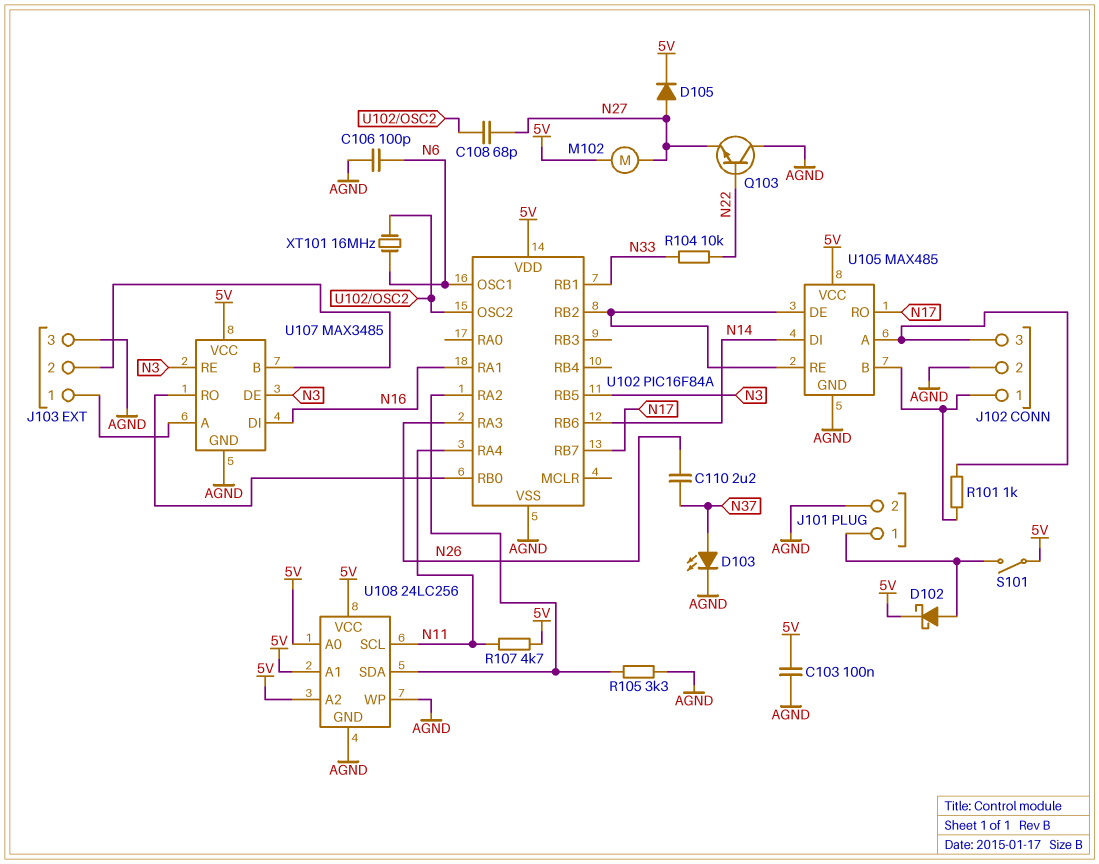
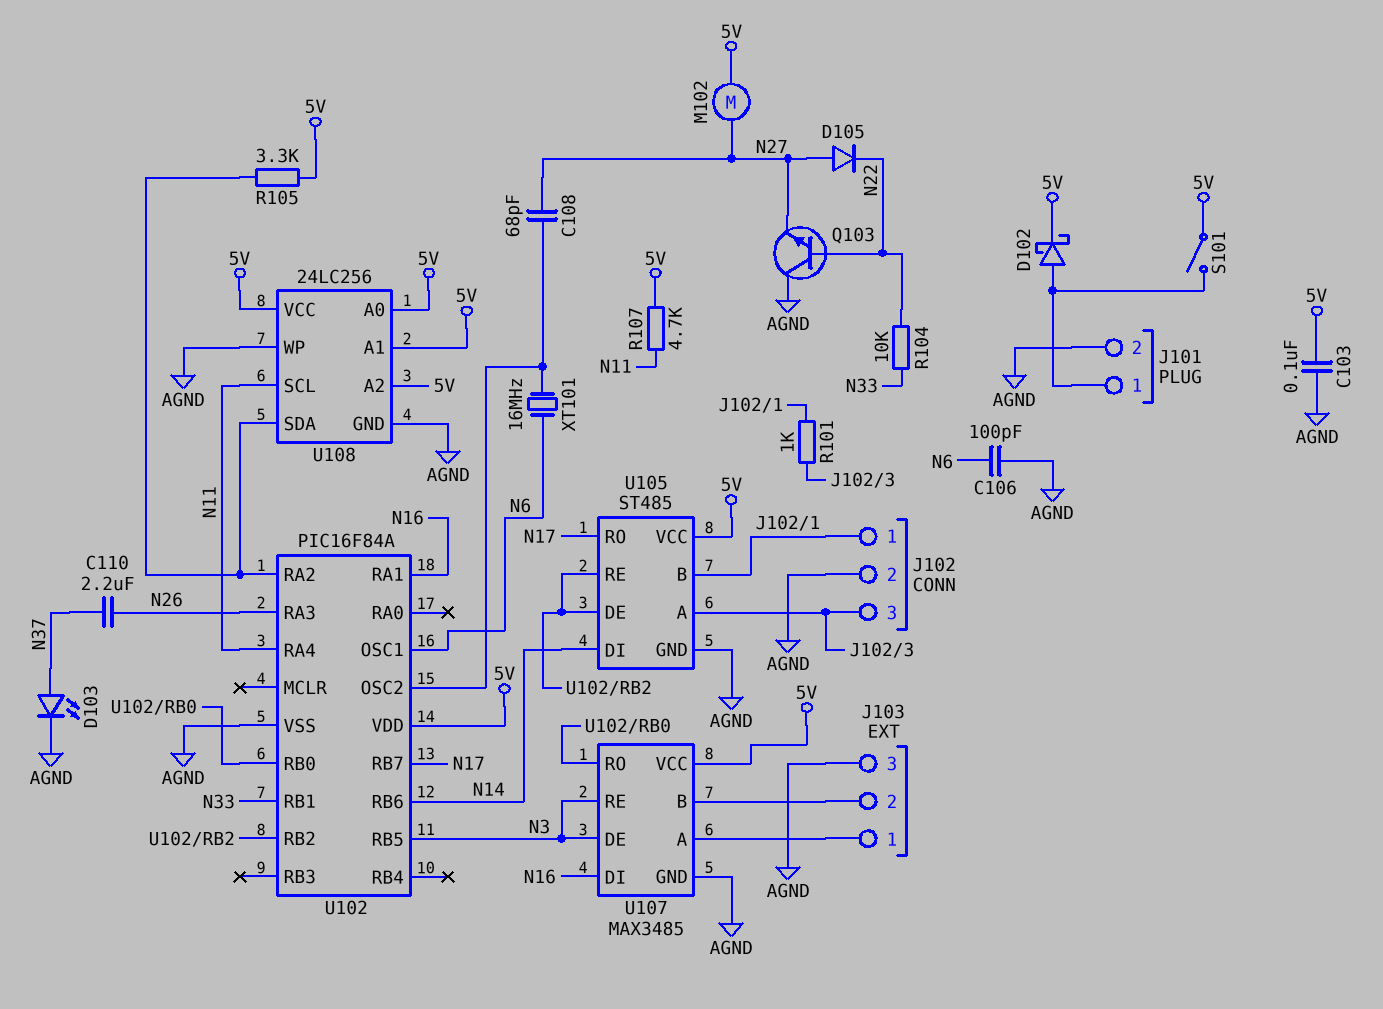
D105: diode (A N27, K 5V) -> diode (A N27, K N22)
R105: 3.3k (AGND, U102/RA2) -> 3.3k (5V, U102/RA2)
U105: MAX485 -> ST485

